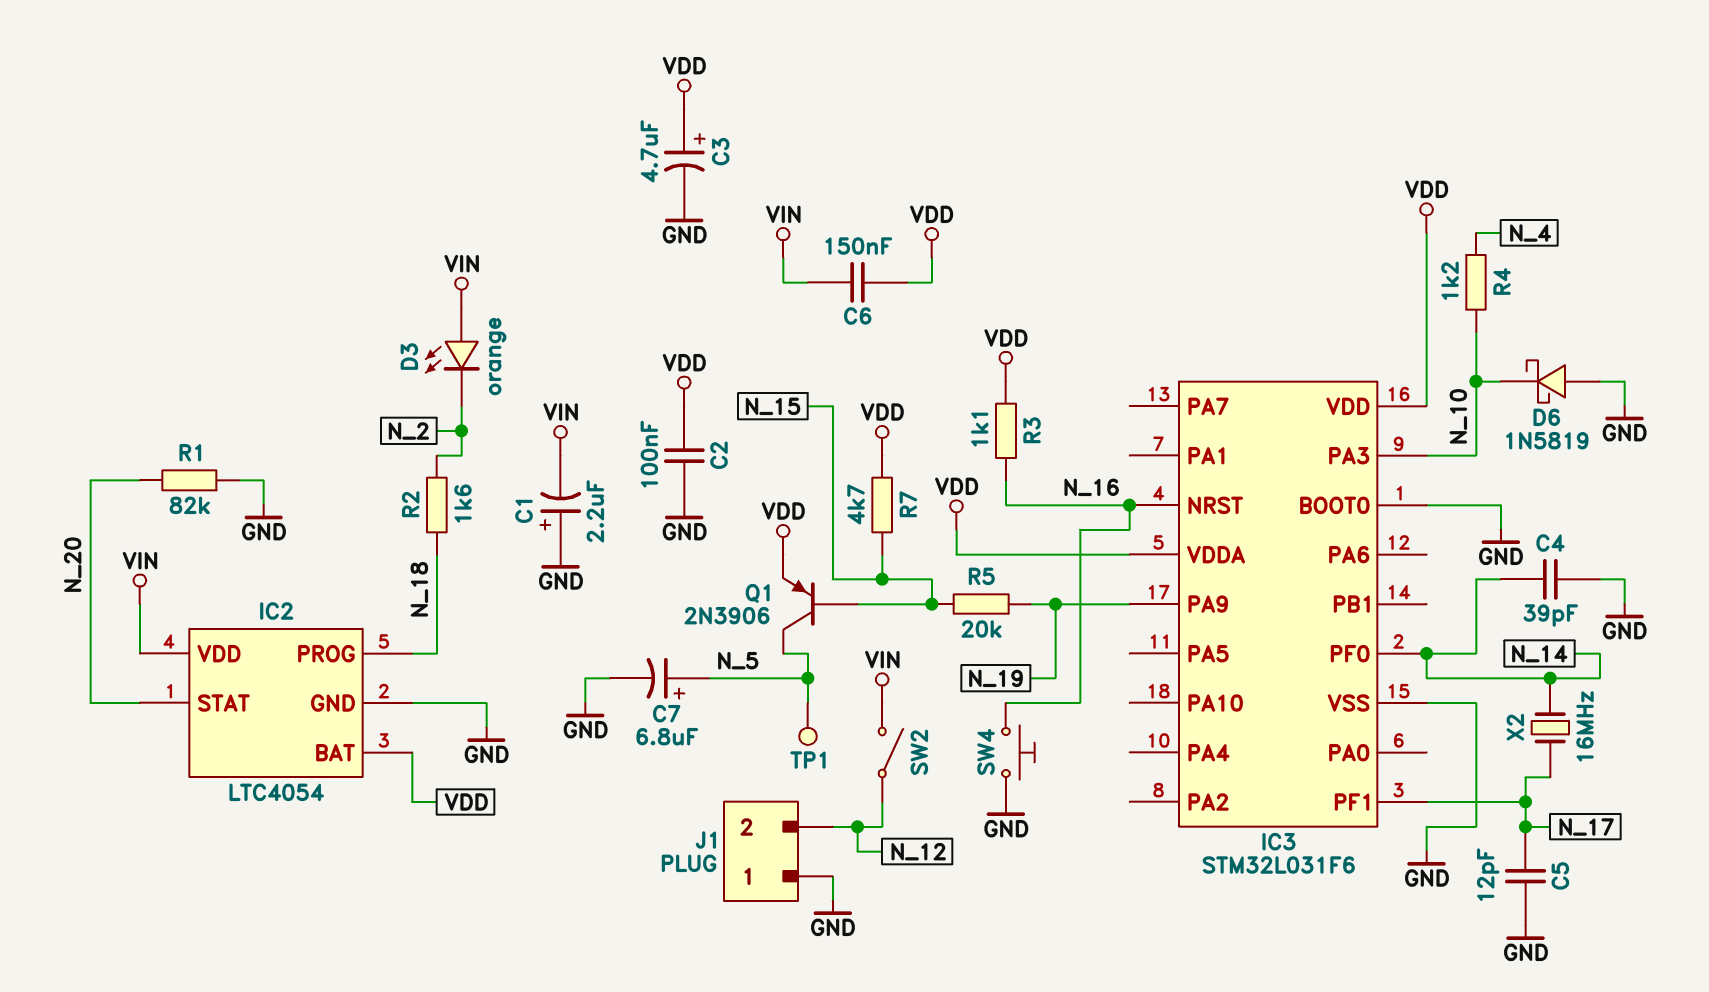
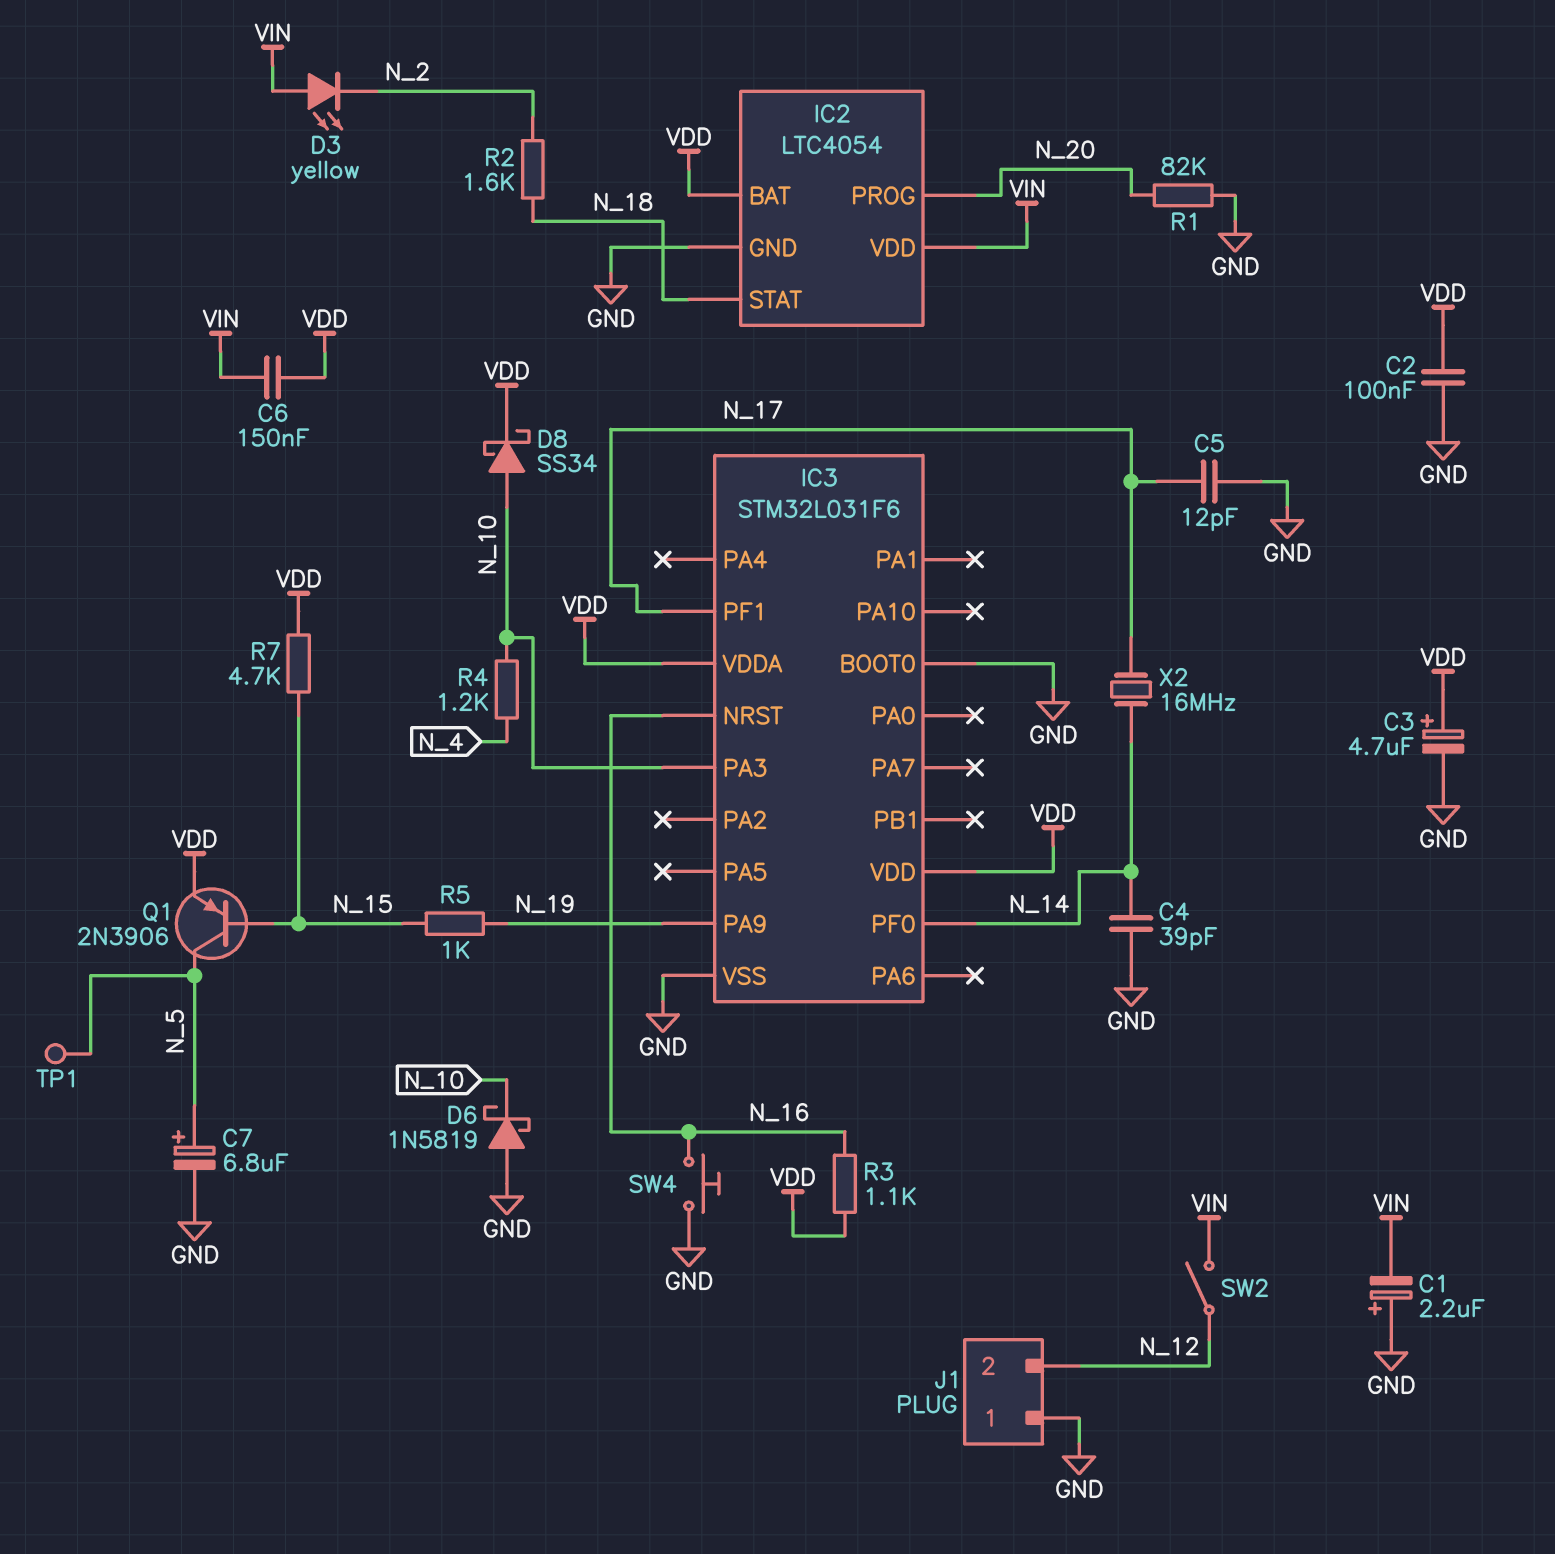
D3: LED orange (A VIN, K N_2) -> LED yellow (A VIN, K N_2)
D8: none -> schottky SS34 (A N_10, K VDD)
IC2 pin PROG: N_18 -> N_20
IC2 pin STAT: N_20 -> N_18
R5: 20k (N_15, N_19) -> 1k (N_15, N_19)

